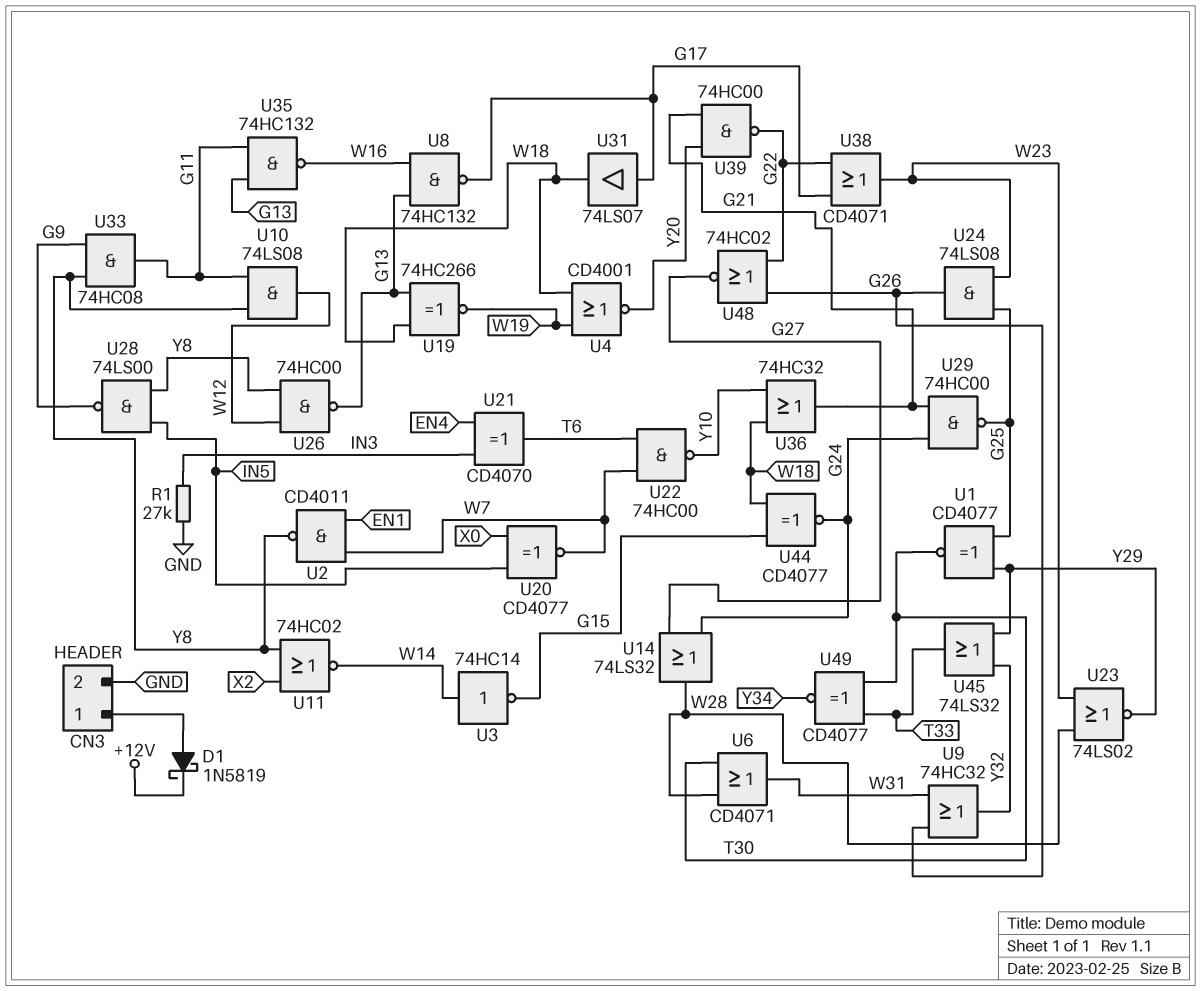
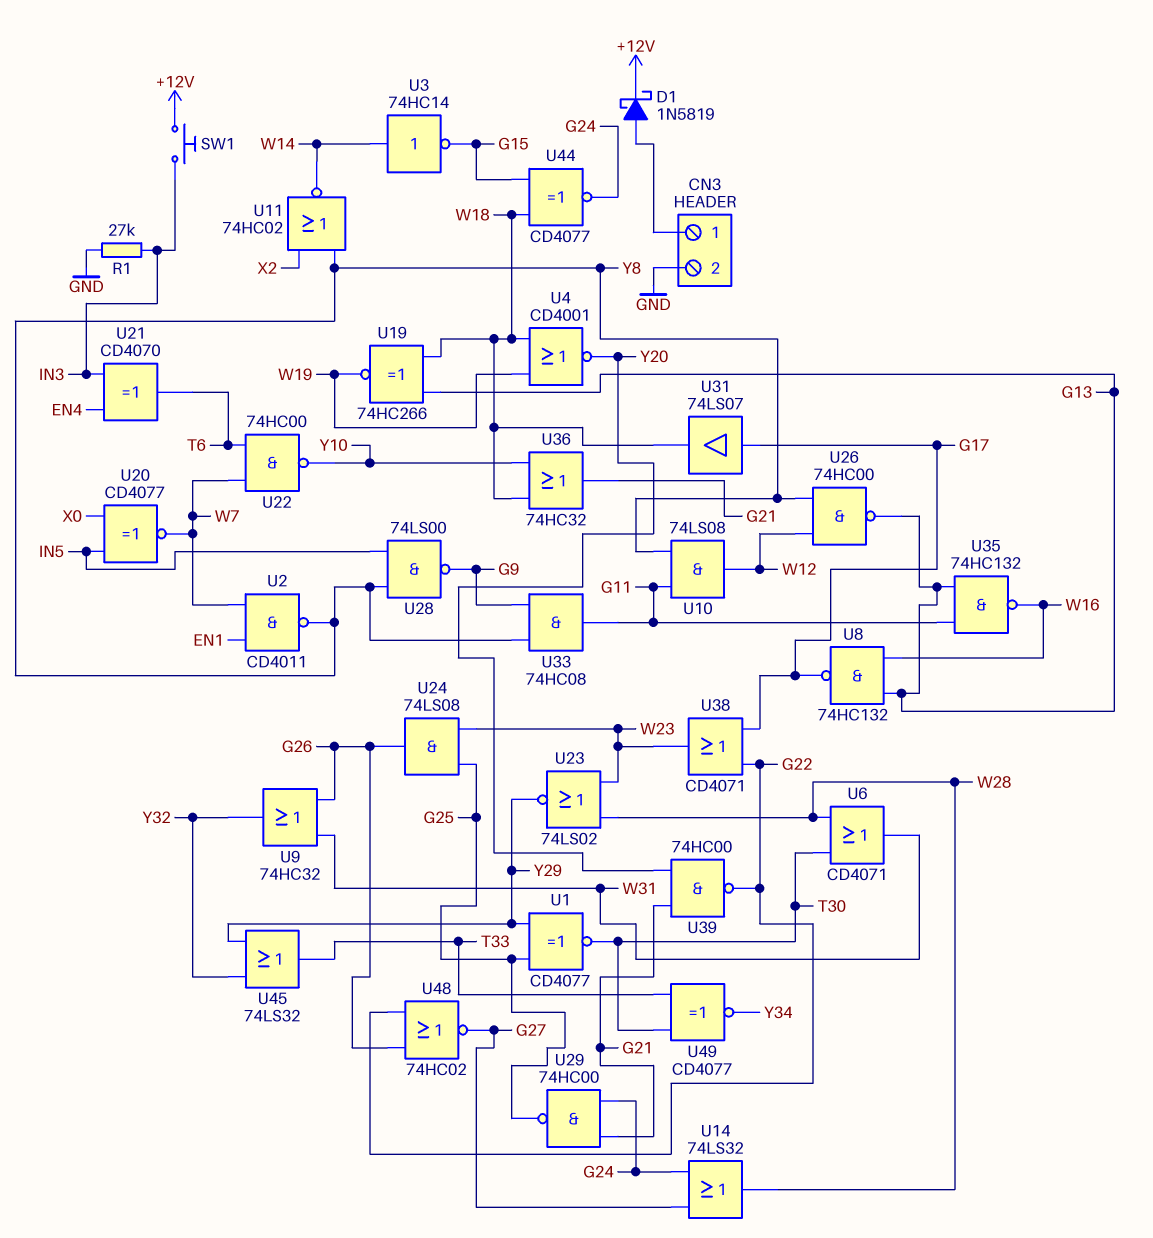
SW1: none -> button (+12V, IN3)

